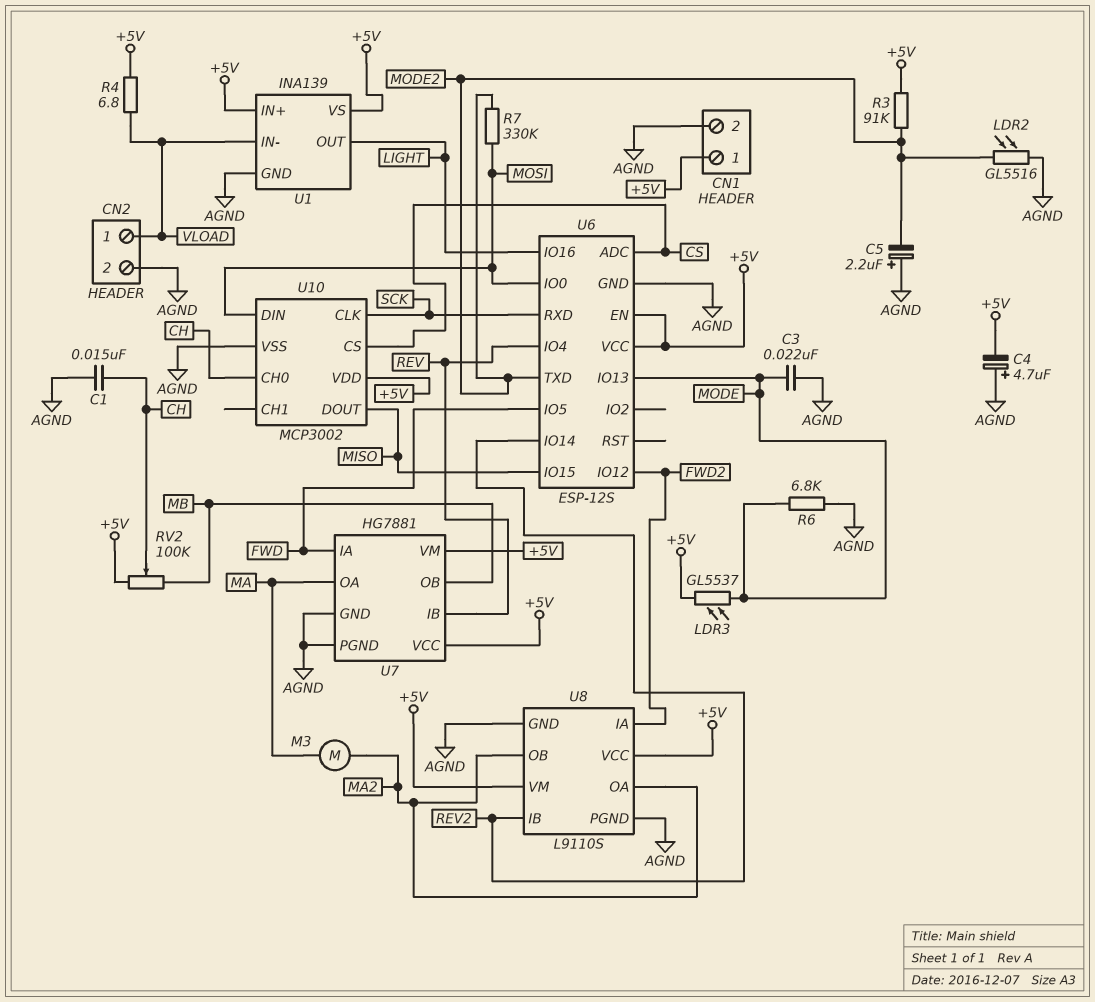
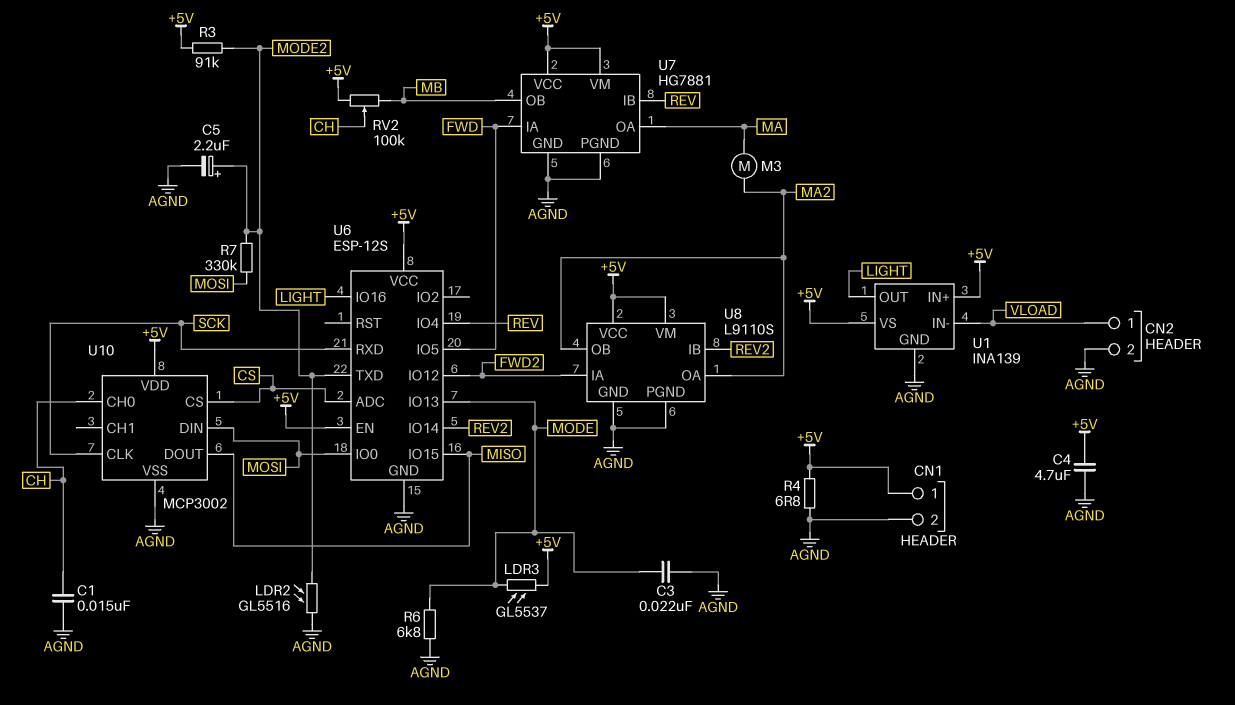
C4: 4.7uF (plus AGND, minus +5V) -> 4.7uF (+5V, AGND)
C5: 2.2uF (plus AGND, minus MODE2) -> 2.2uF (plus MODE2, minus AGND)
R4: 6.8 (+5V, VLOAD) -> 6.8 (+5V, AGND)

